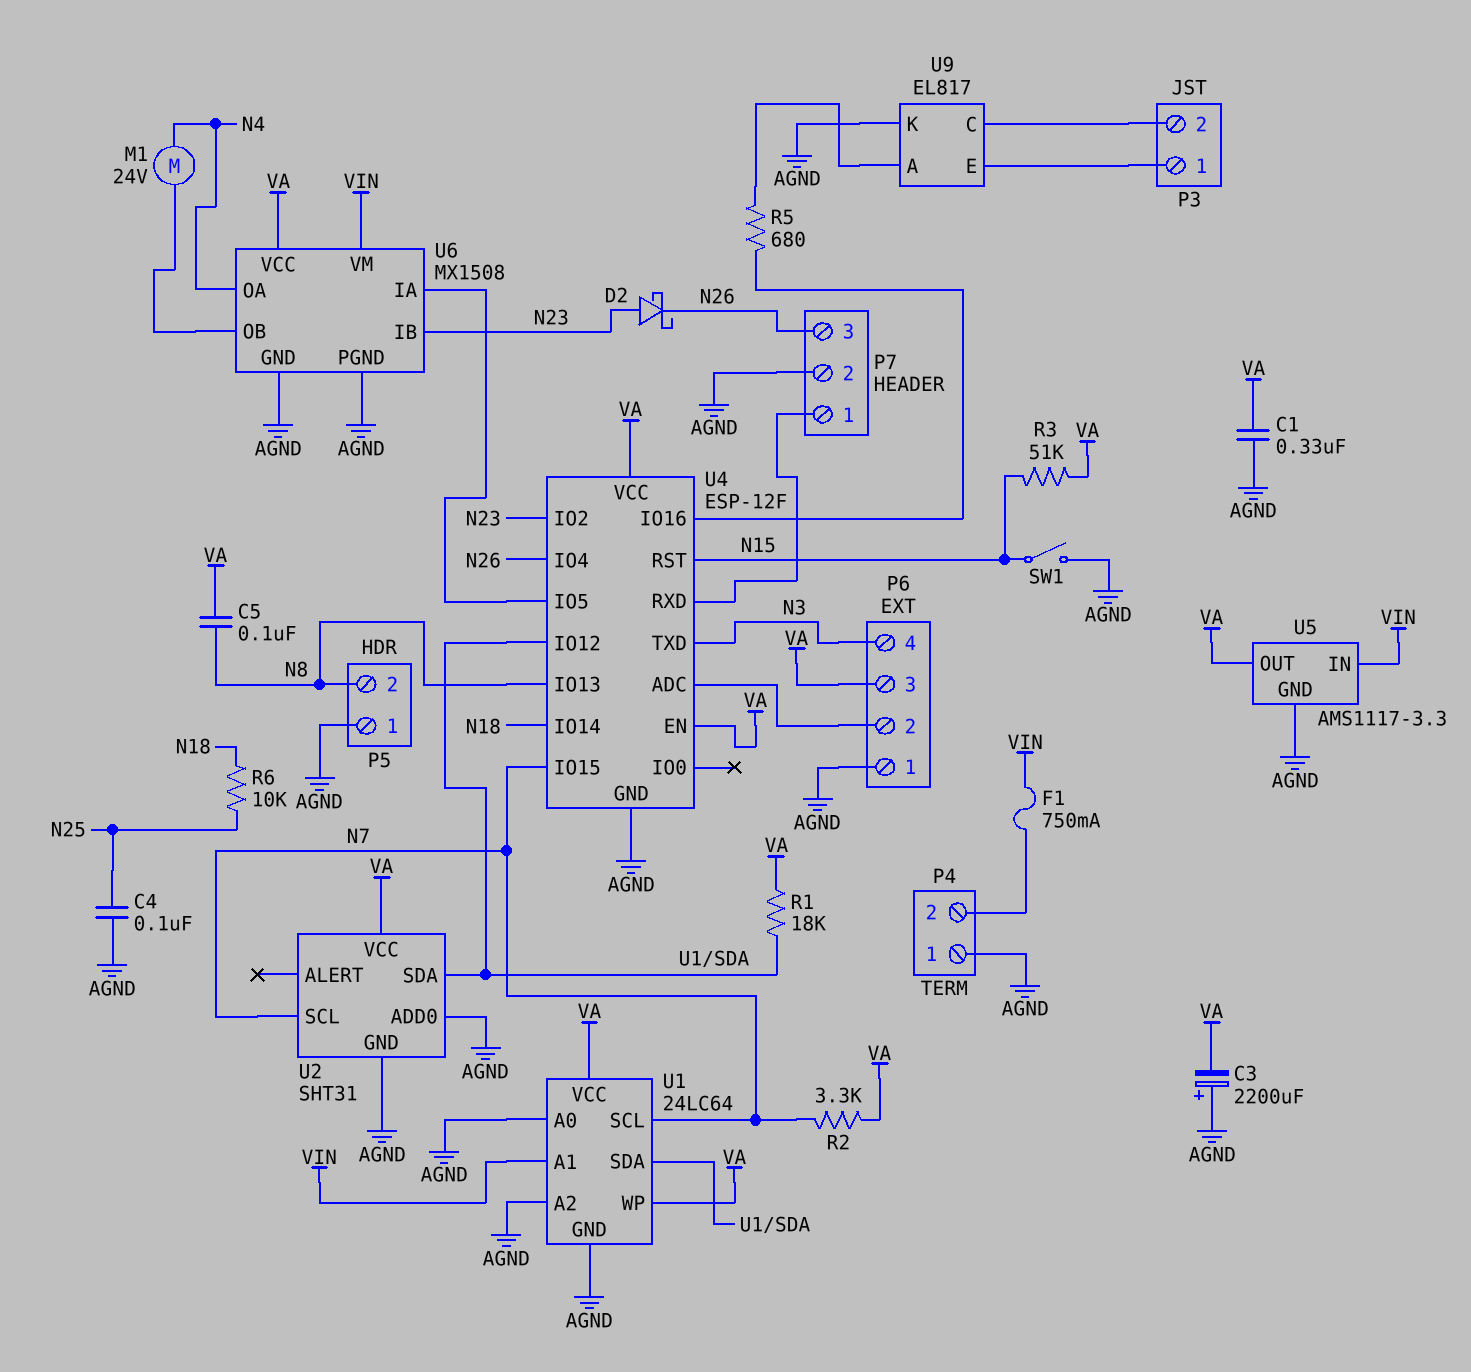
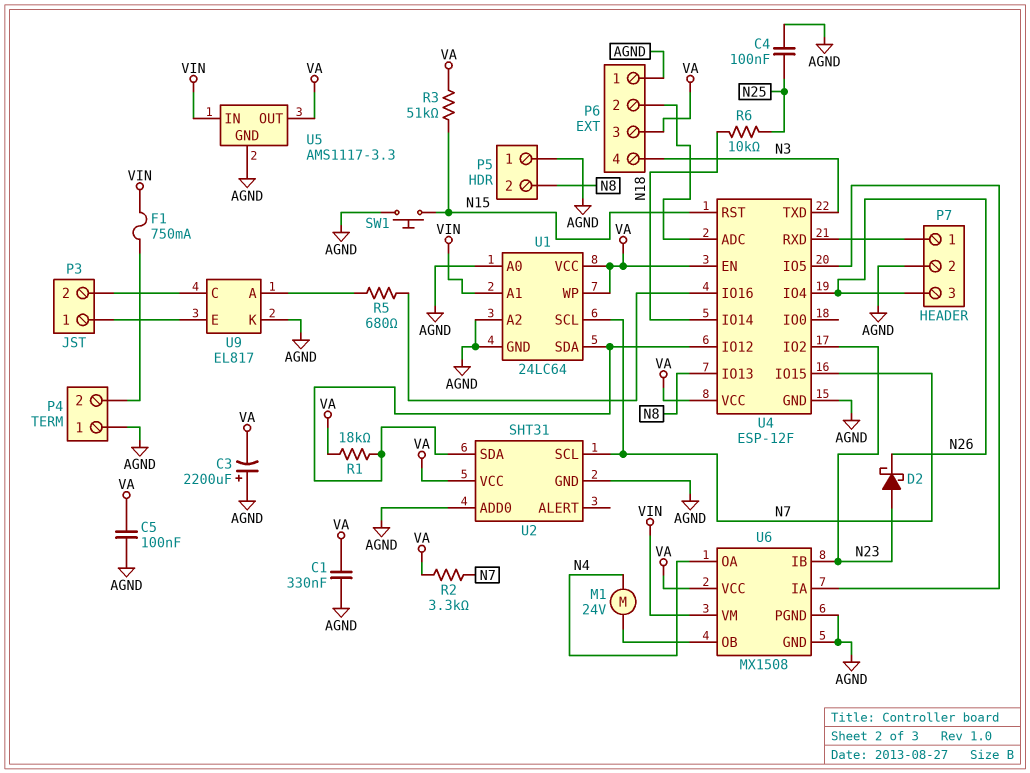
C5: 100nF (N8, VA) -> 100nF (AGND, VA)
SW1: switch (AGND, N15) -> button (AGND, N15)

